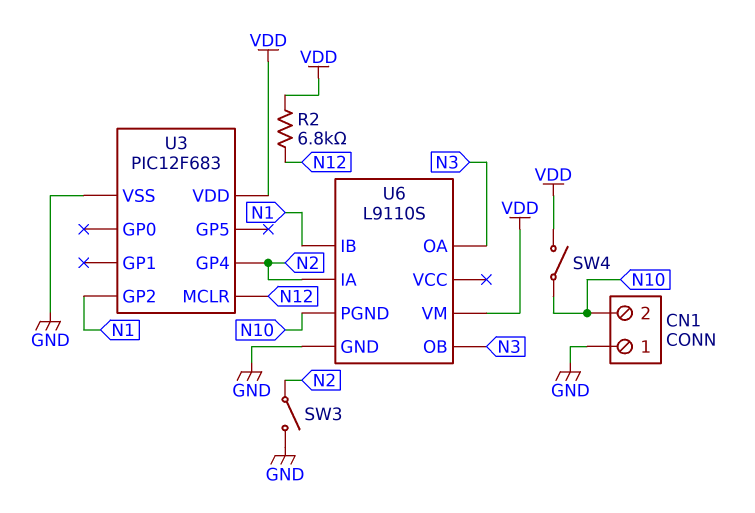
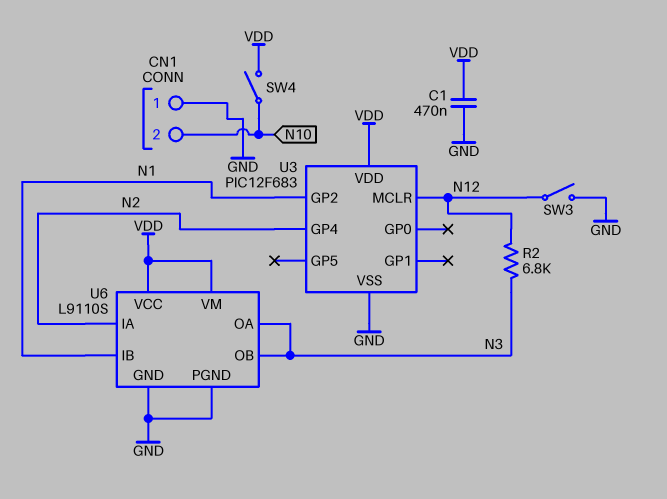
C1: none -> 470nF (GND, VDD)
R2: 6.8k (N12, VDD) -> 6.8k (N3, N12)
SW3: switch (GND, N2) -> switch (GND, N12)
U6 pin PGND: N10 -> GND
U6 pin VCC: none -> VDD

